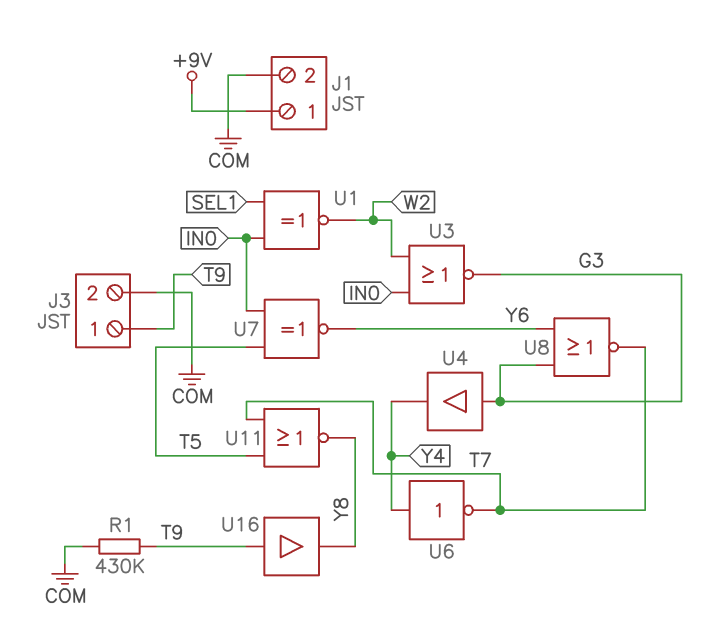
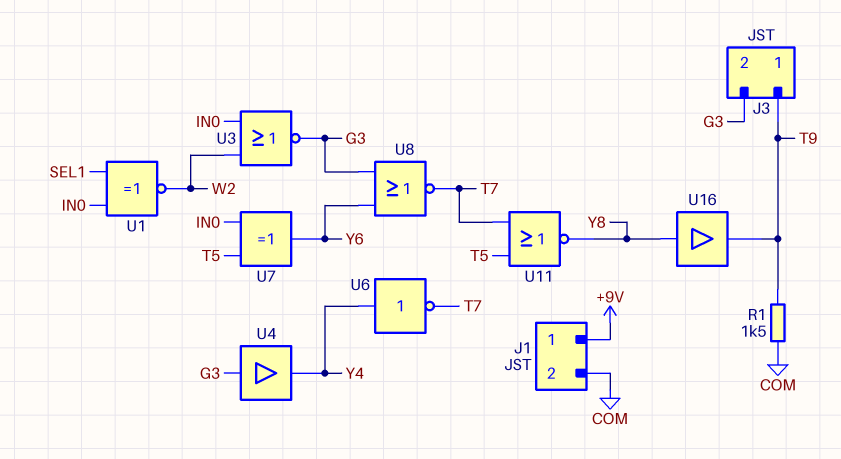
J3 pin 2: COM -> G3
R1: 430k (COM, T9) -> 1.5k (COM, T9)
U7: XNOR (in IN0, in T5, out Y6) -> XOR (in IN0, in T5, out Y6)
U16: buffer (in T9, out Y8) -> buffer (in Y8, out T9)

